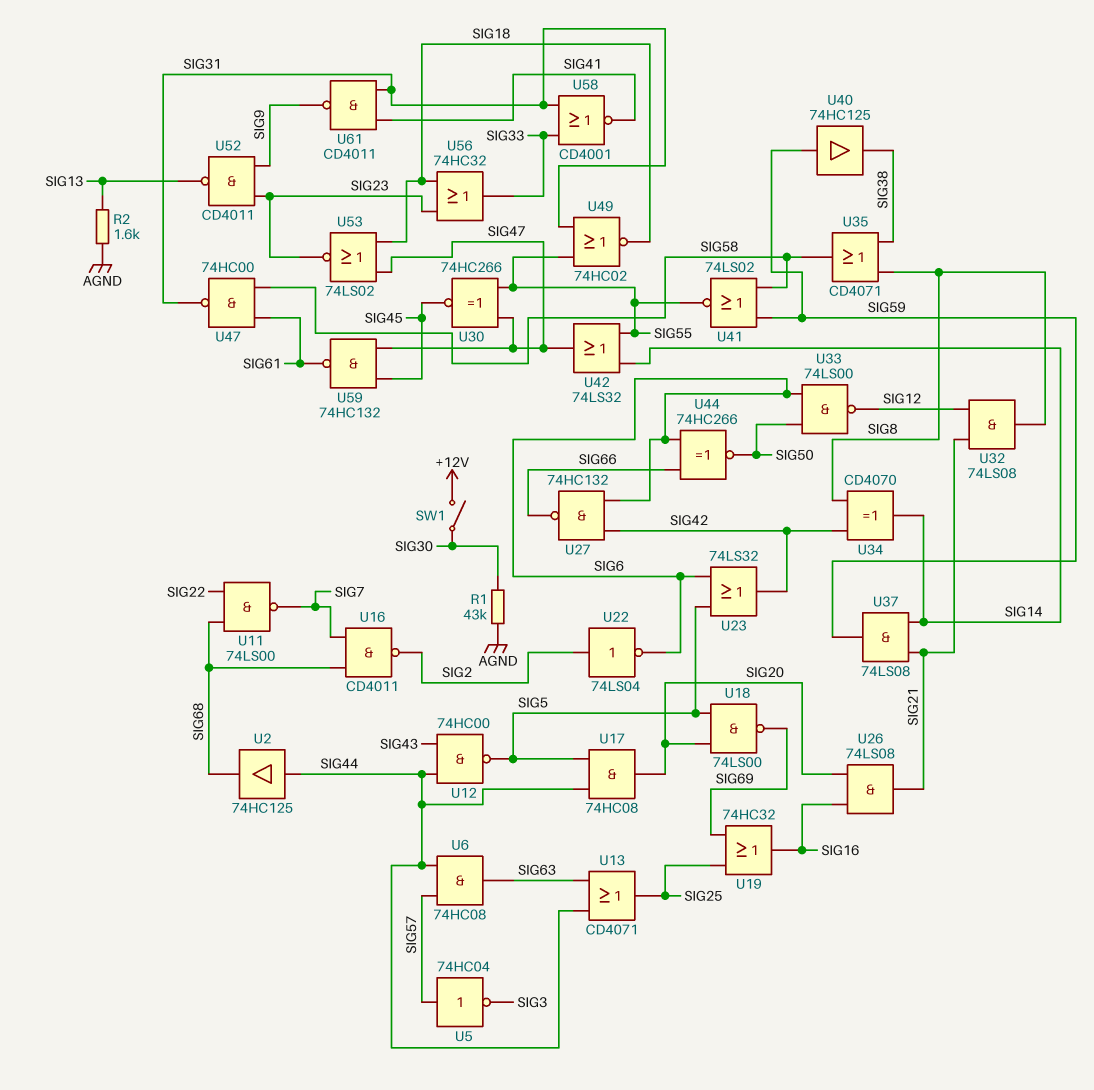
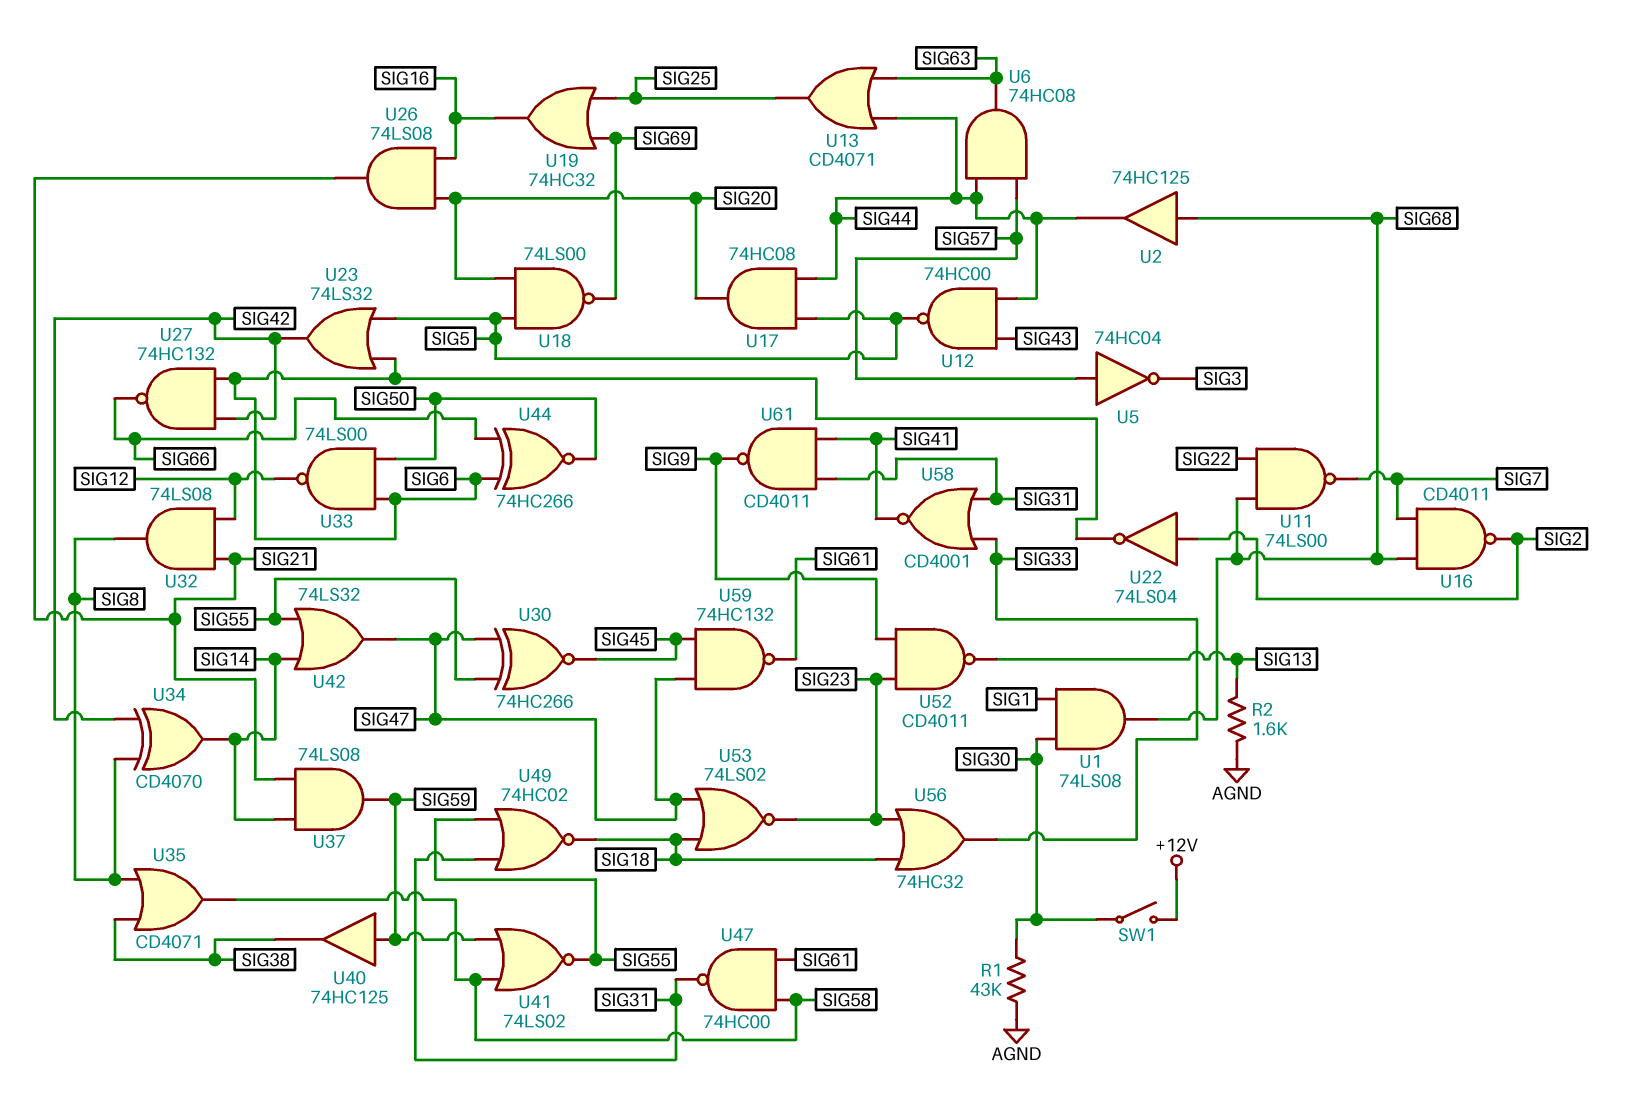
U1: none -> AND 74LS08 (in SIG1, in SIG30, out SIG68)
U2: buffer 74HC125 (in SIG44, out SIG68) -> buffer 74HC125 (in SIG68, out SIG44)

